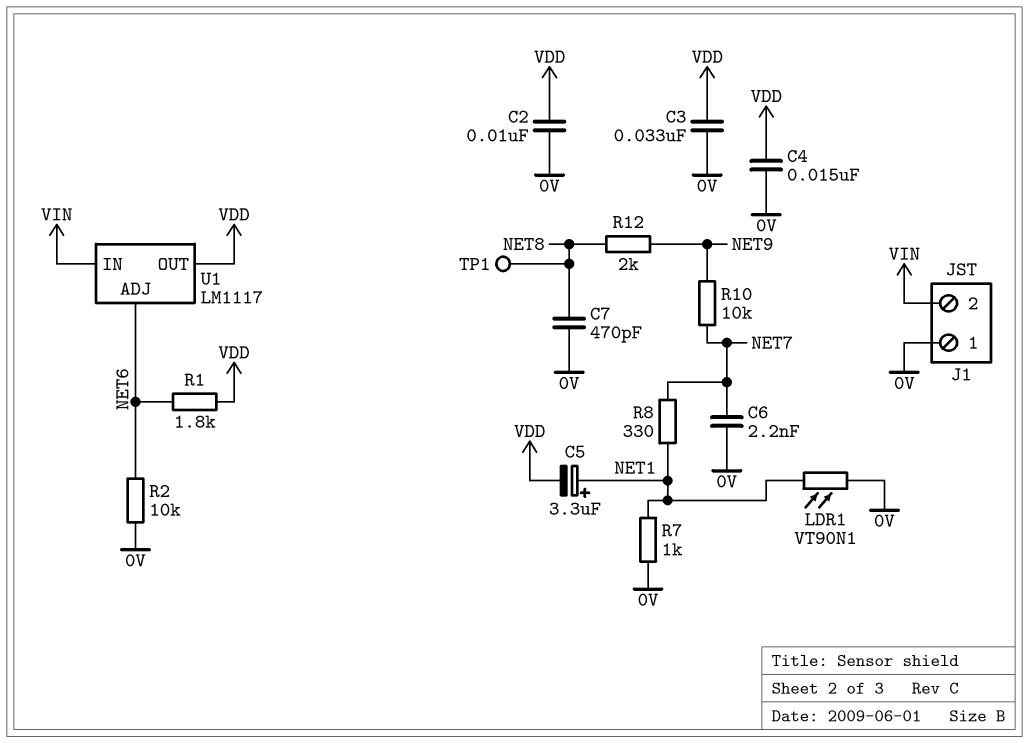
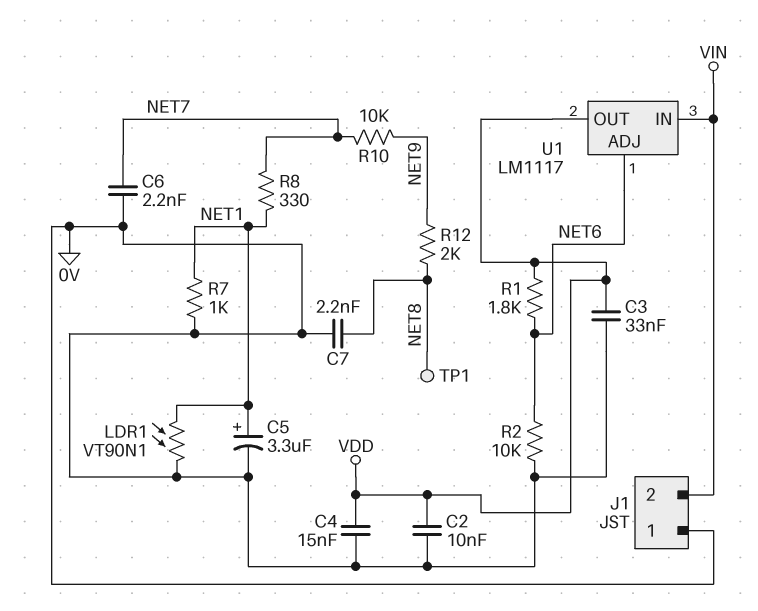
C5: 3.3uF (plus NET1, minus VDD) -> 3.3uF (plus NET1, minus 0V)
C7: 470pF (0V, NET8) -> 2.2nF (0V, NET8)

